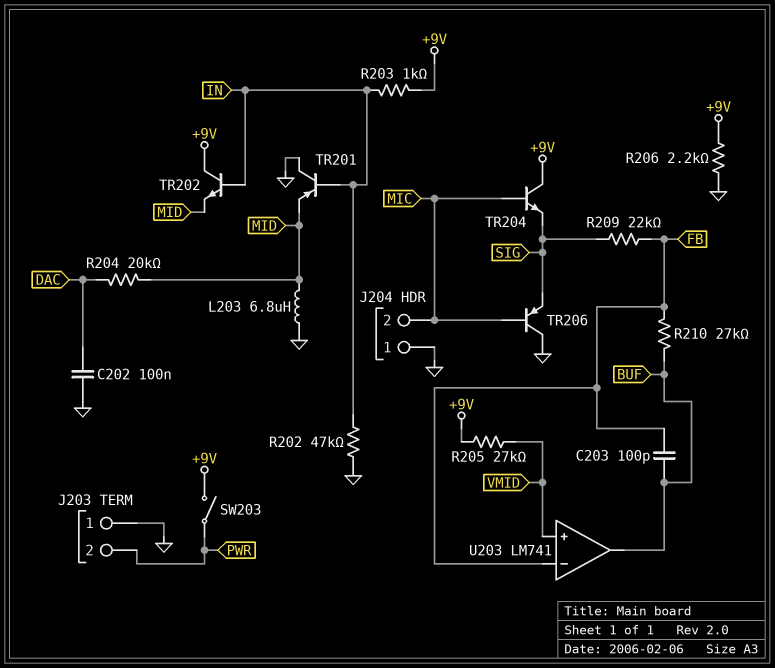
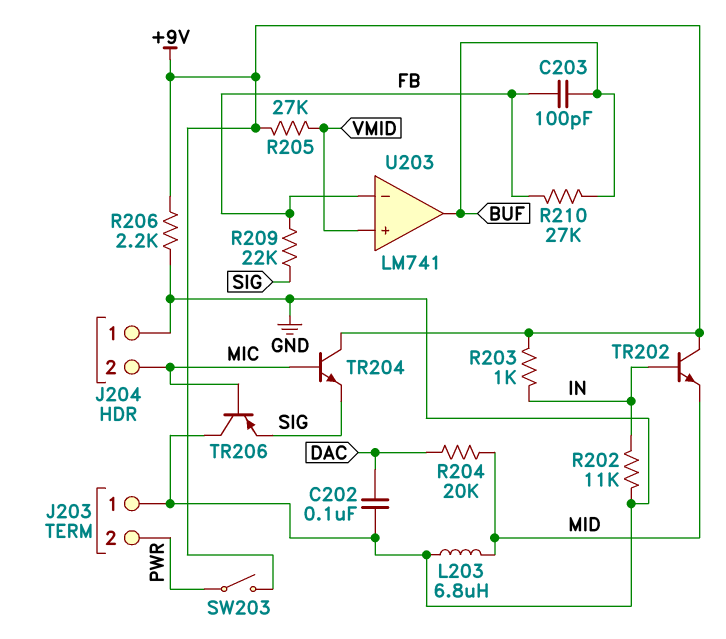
R202: 47k (GND, IN) -> 11k (GND, IN)
TR201: PNP (B IN, C GND, E MID) -> none

